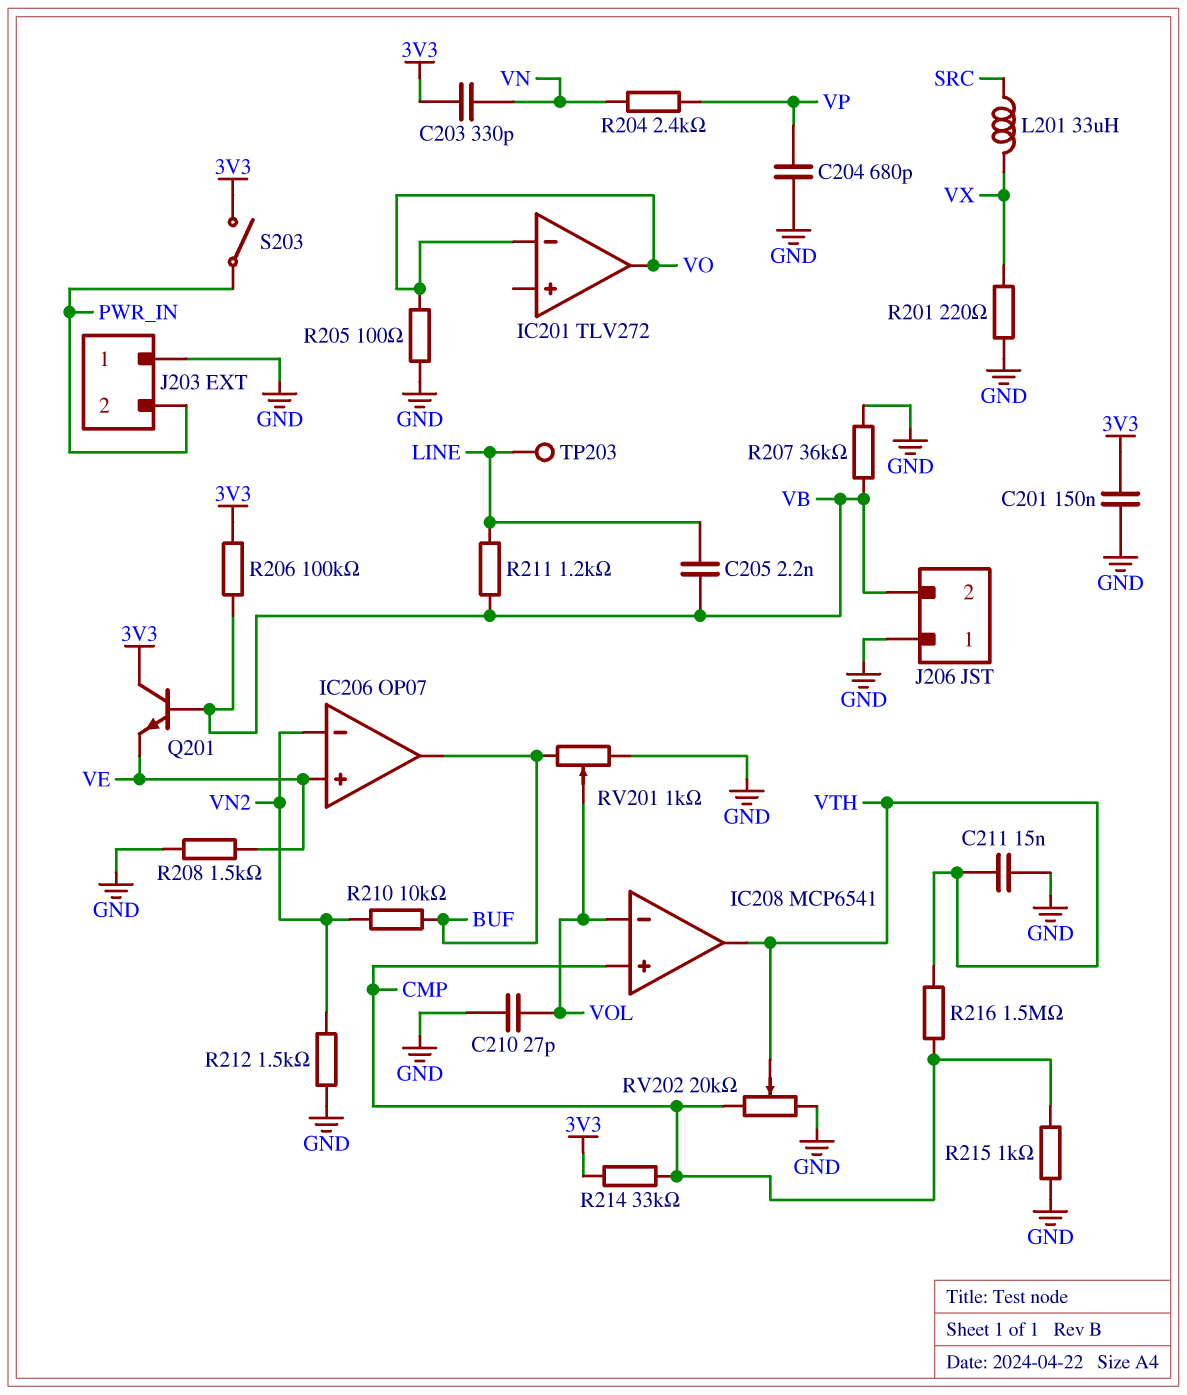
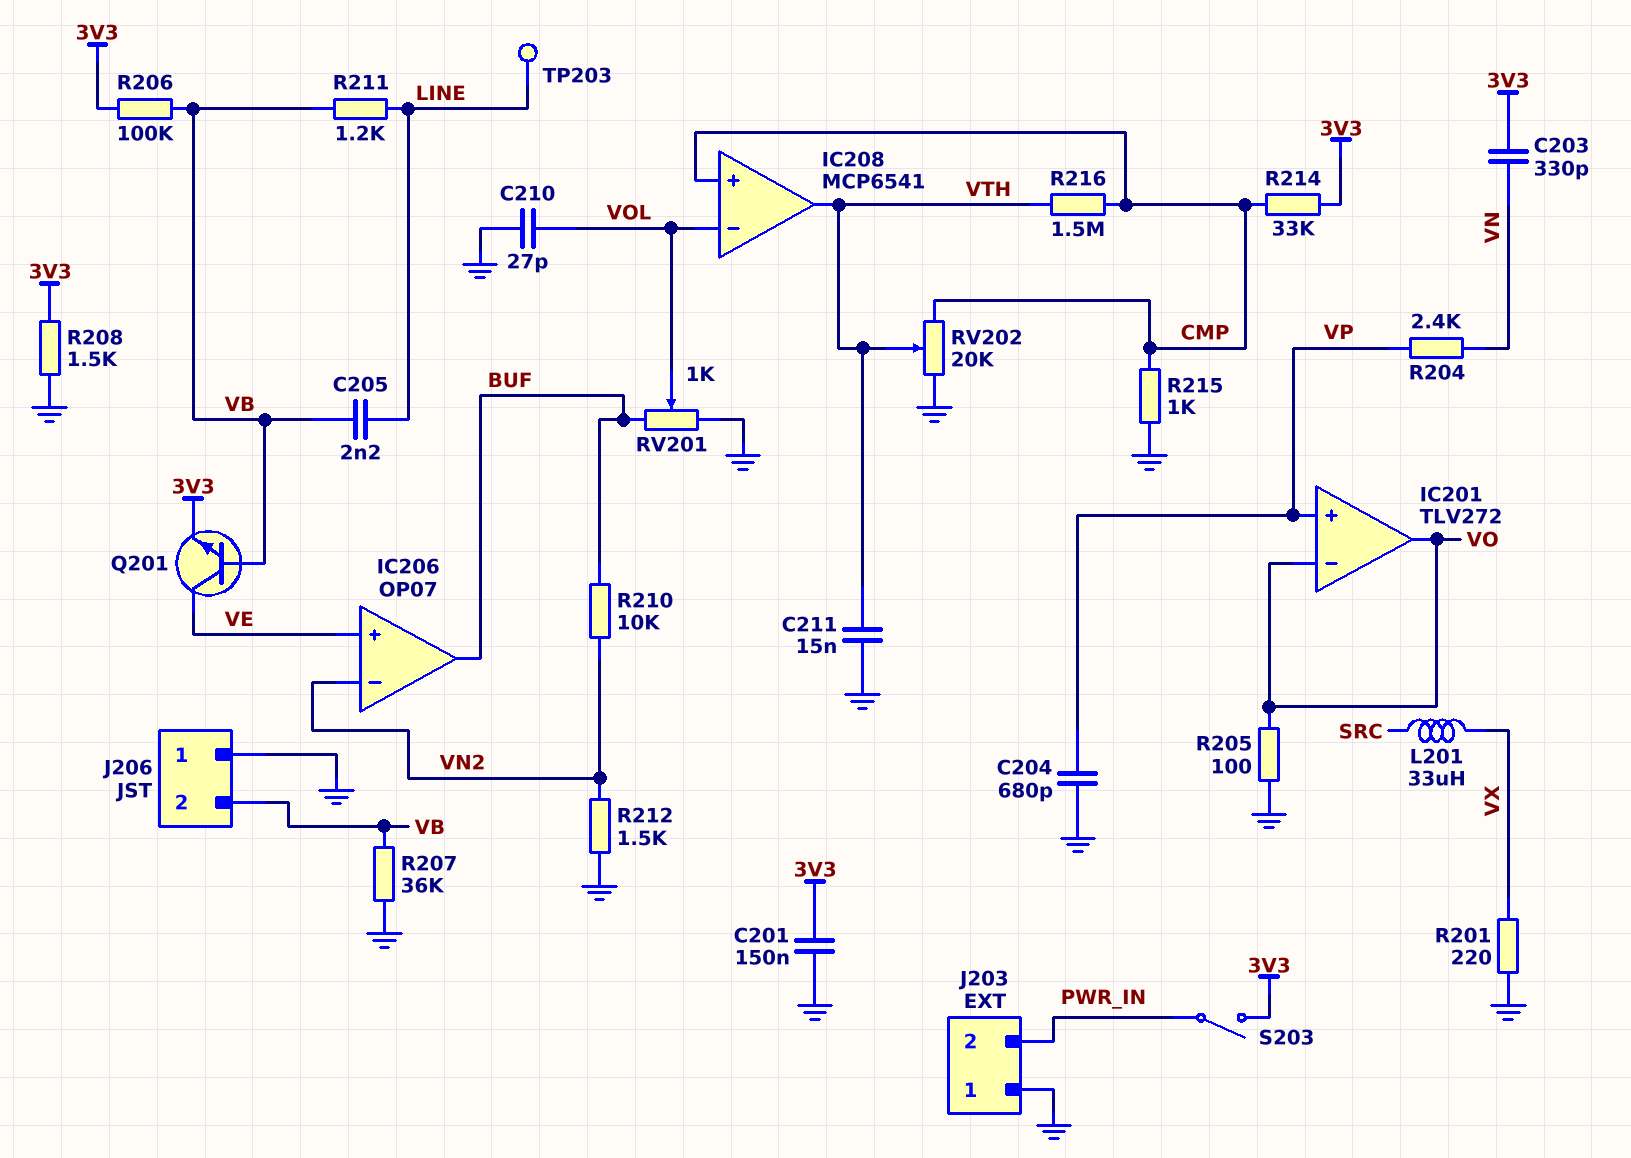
IC201 pin in+: none -> VP
Q201: NPN (B VB, C 3V3, E VE) -> NPN (B VB, C VE, E 3V3)
R208: 1.5k (GND, VE) -> 1.5k (3V3, GND)

